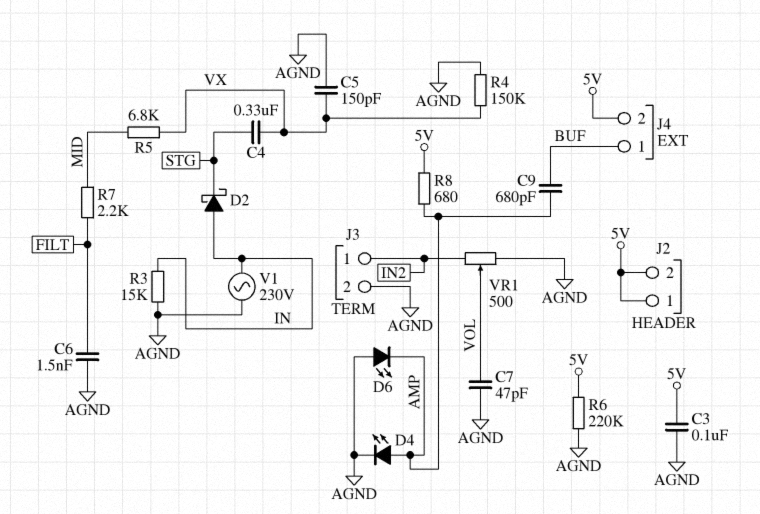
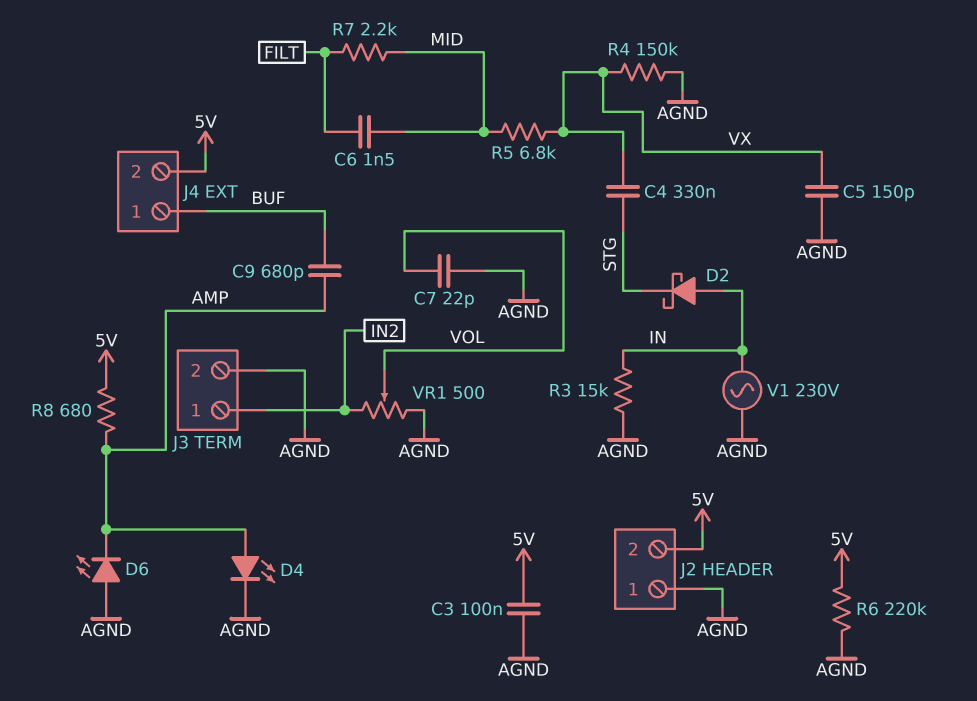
C6: 1.5nF (AGND, FILT) -> 1.5nF (FILT, MID)
C7: 47pF (AGND, VOL) -> 22pF (AGND, VOL)
J2 pin 1: 5V -> AGND

